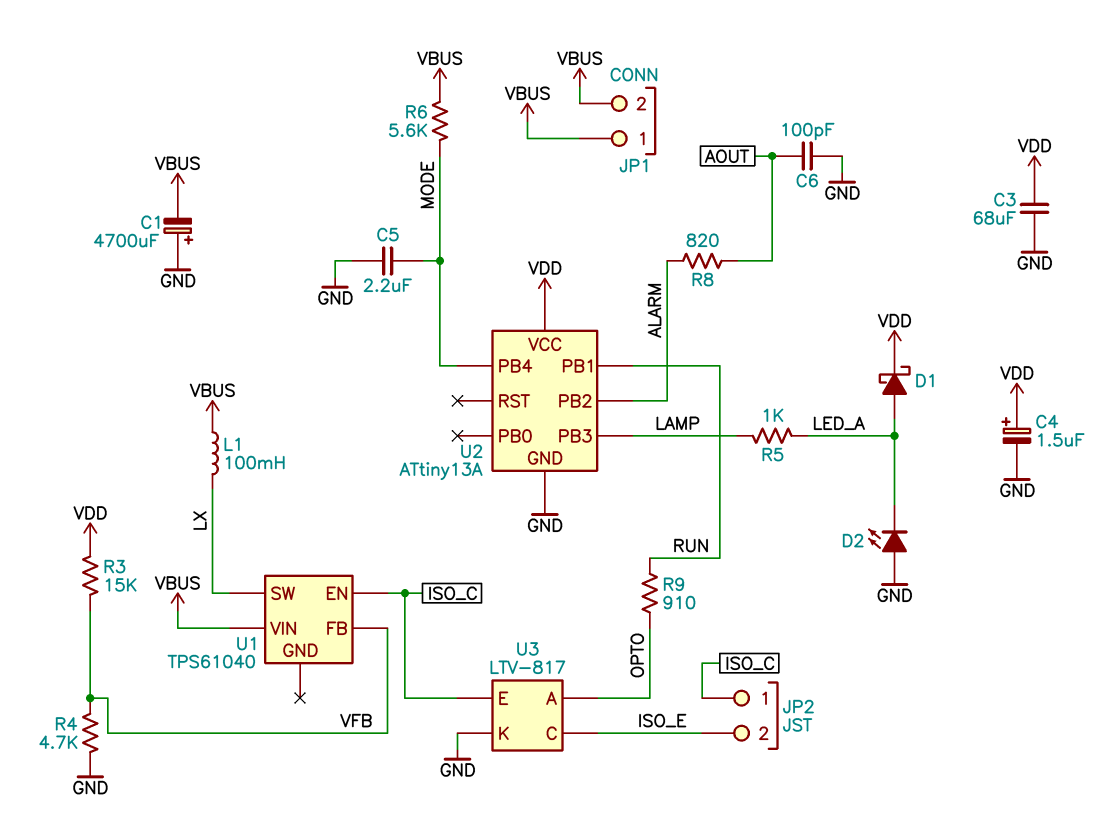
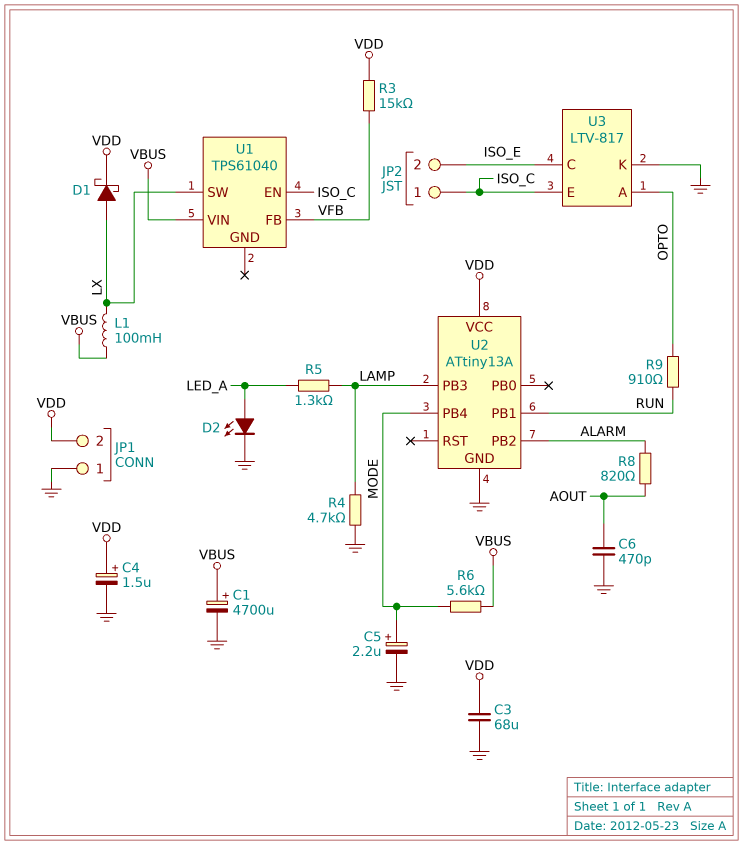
C1: 4700uF (plus GND, minus VBUS) -> 4700uF (plus VBUS, minus GND)
C5: 2.2uF (GND, MODE) -> 2.2uF (plus MODE, minus GND)
C6: 100pF (AOUT, GND) -> 470pF (AOUT, GND)
D1: schottky (A LED_A, K VDD) -> schottky (A LX, K VDD)
D2: LED (A GND, K LED_A) -> LED (A LED_A, K GND)
JP1 pin 1: VBUS -> GND
JP1 pin 2: VBUS -> VDD
R4: 4.7k (GND, VFB) -> 4.7k (GND, LAMP)
R5: 1k (LAMP, LED_A) -> 1.3k (LAMP, LED_A)

